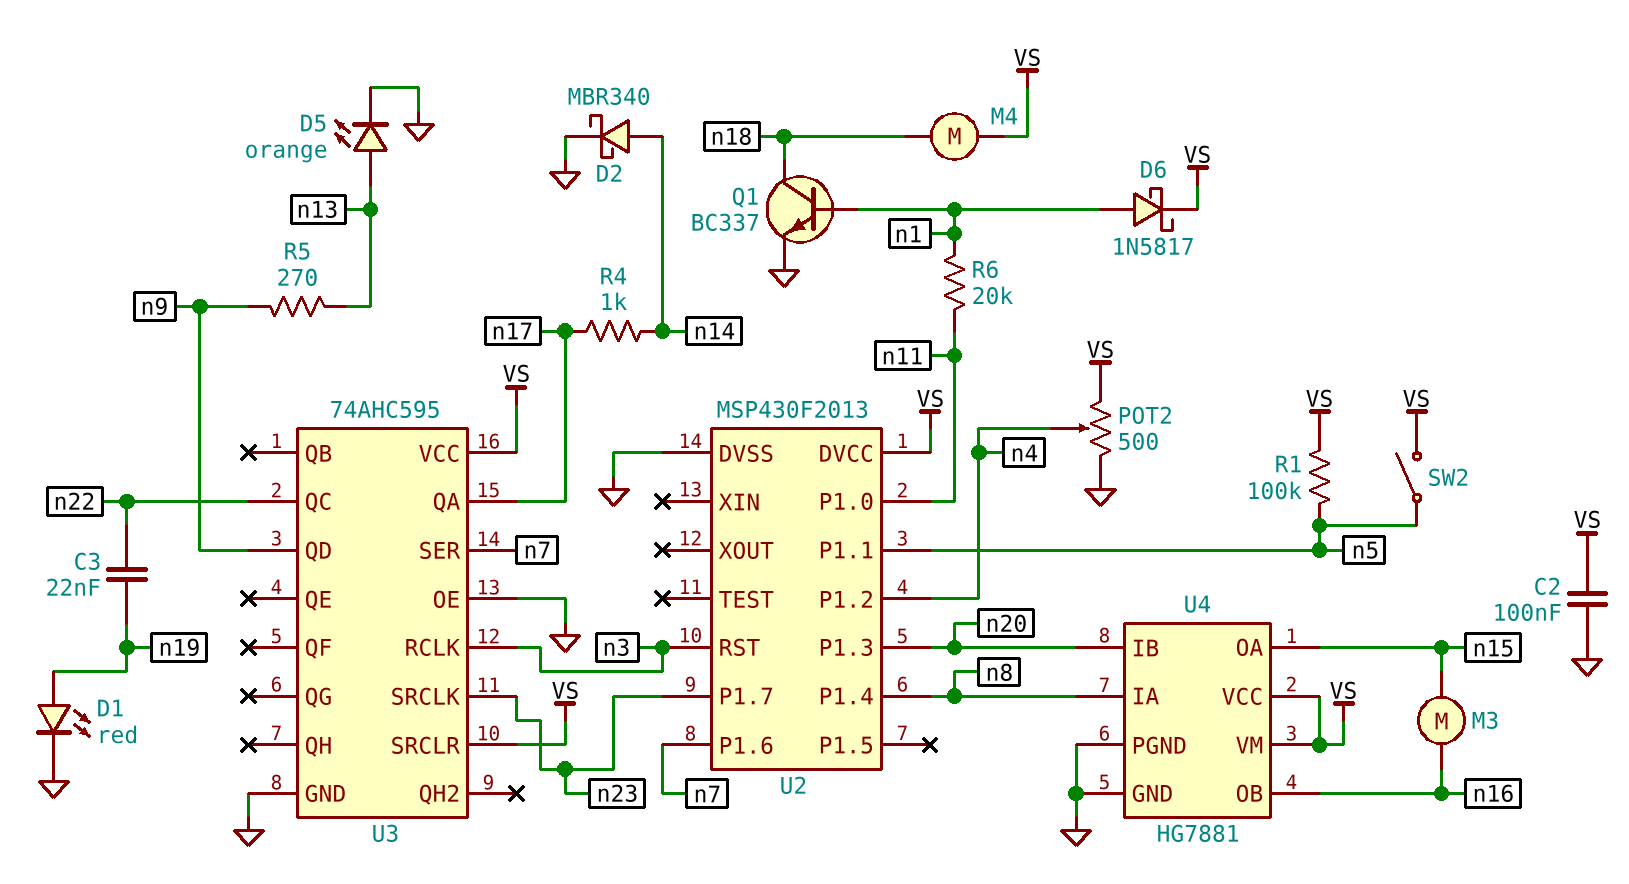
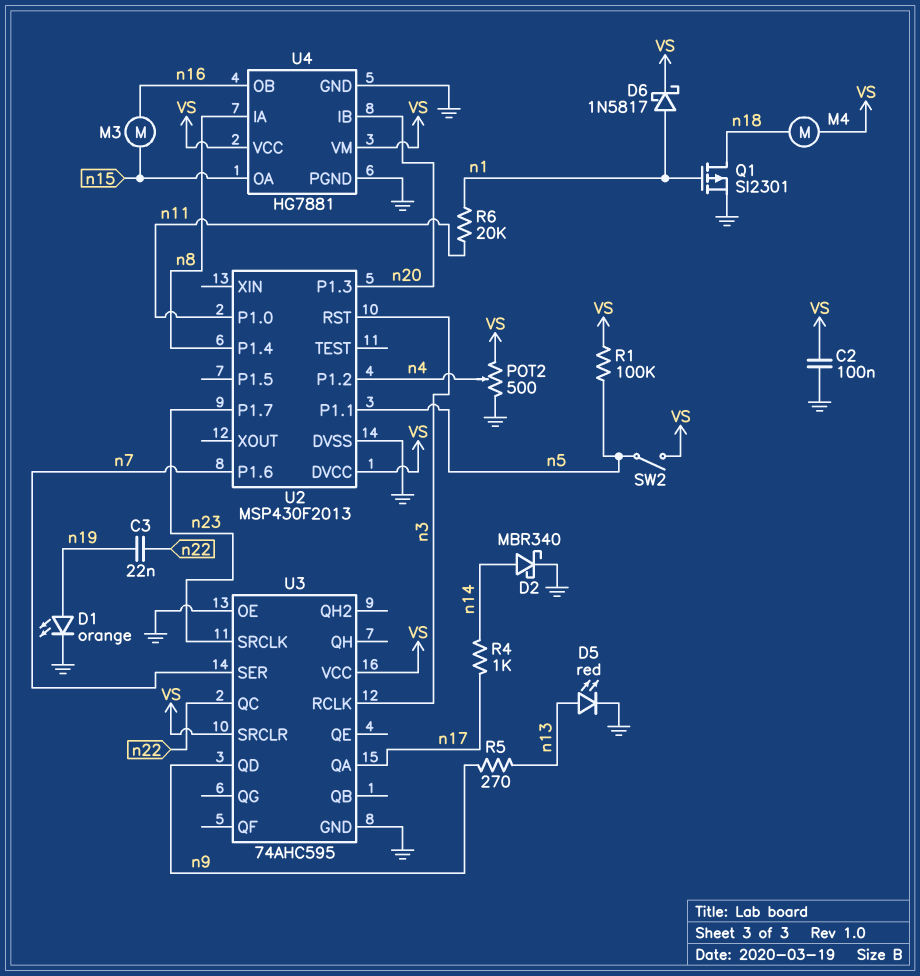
D1: LED red (A n19, K GND) -> LED orange (A n19, K GND)
D5: LED orange (A n13, K GND) -> LED red (A n13, K GND)
Q1: NPN BC337 (B n1, C n18, E GND) -> PMOS SI2301 (G n1, D n18, S GND)

